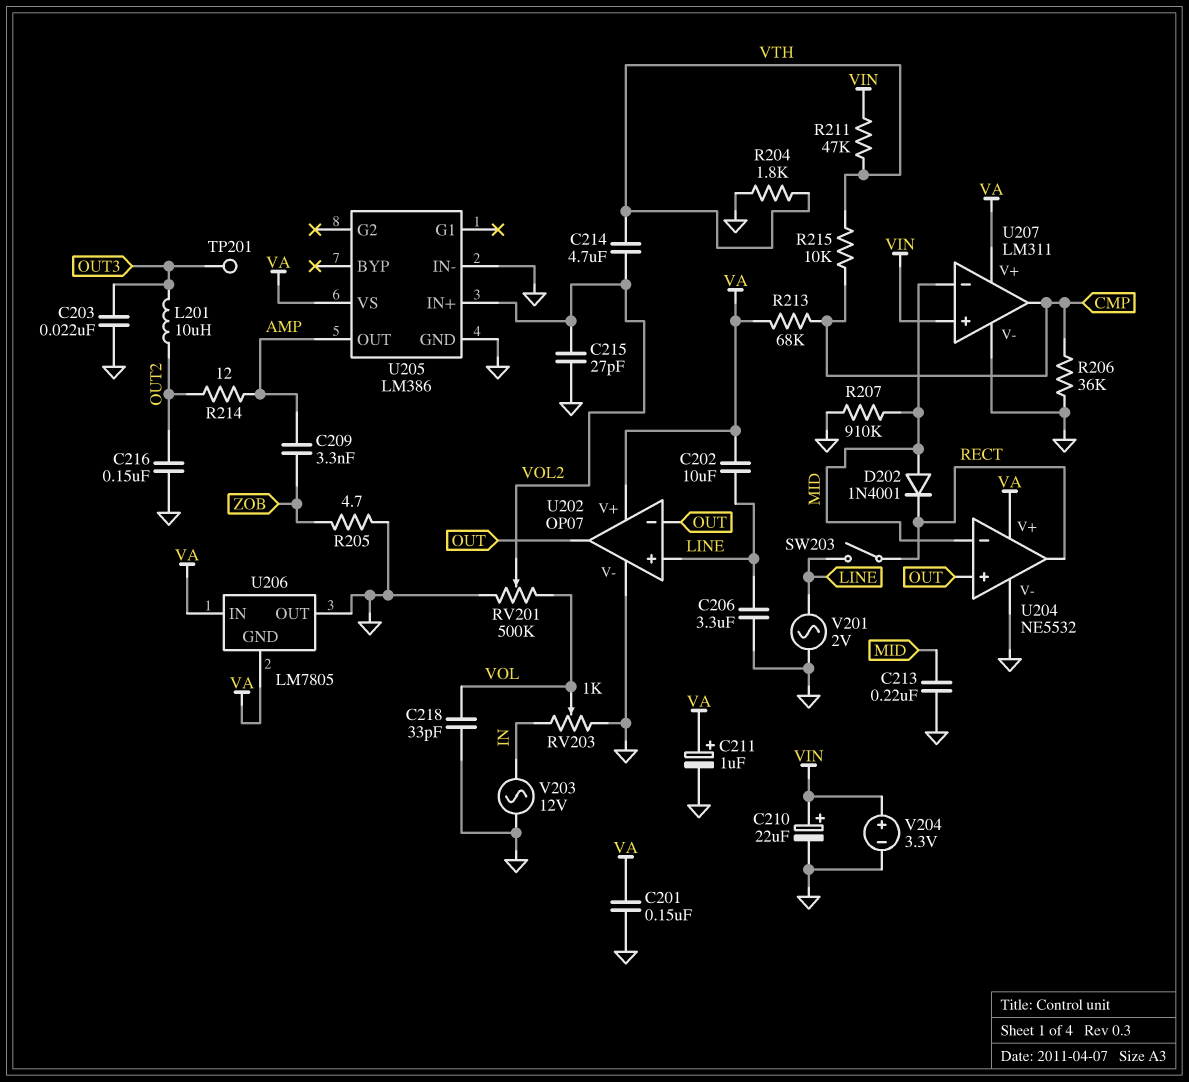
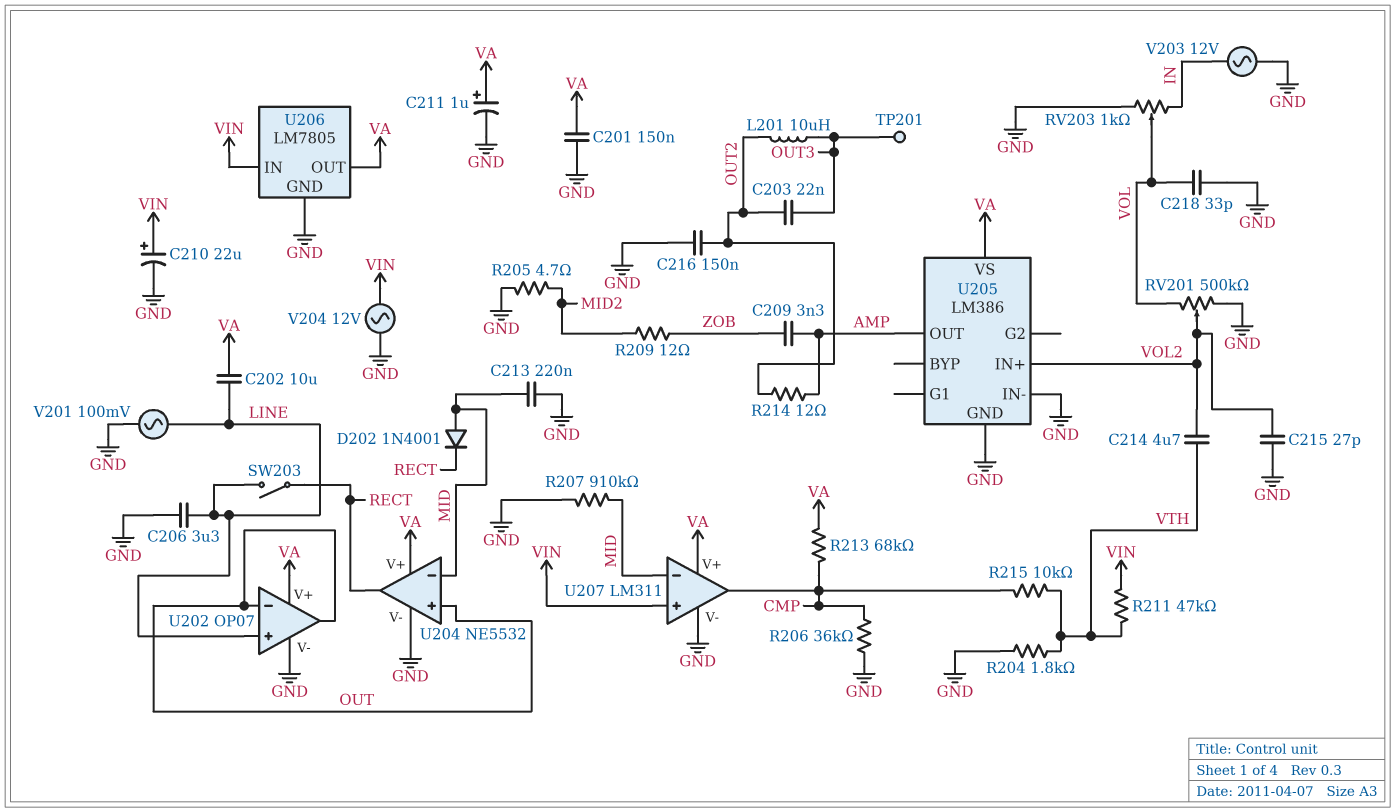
C203: 22nF (GND, OUT3) -> 22nF (OUT2, OUT3)
R205: 4.7 (GND, ZOB) -> 4.7 (GND, MID2)
R209: none -> 12 (MID2, ZOB)
U206 pin GND: VA -> GND
U206 pin IN: VA -> VIN
U206 pin OUT: GND -> VA
V201: AC 2V (GND, LINE) -> AC 100mV (GND, LINE)
V204: 3.3V (plus VIN, minus GND) -> AC 12V (GND, VIN)

